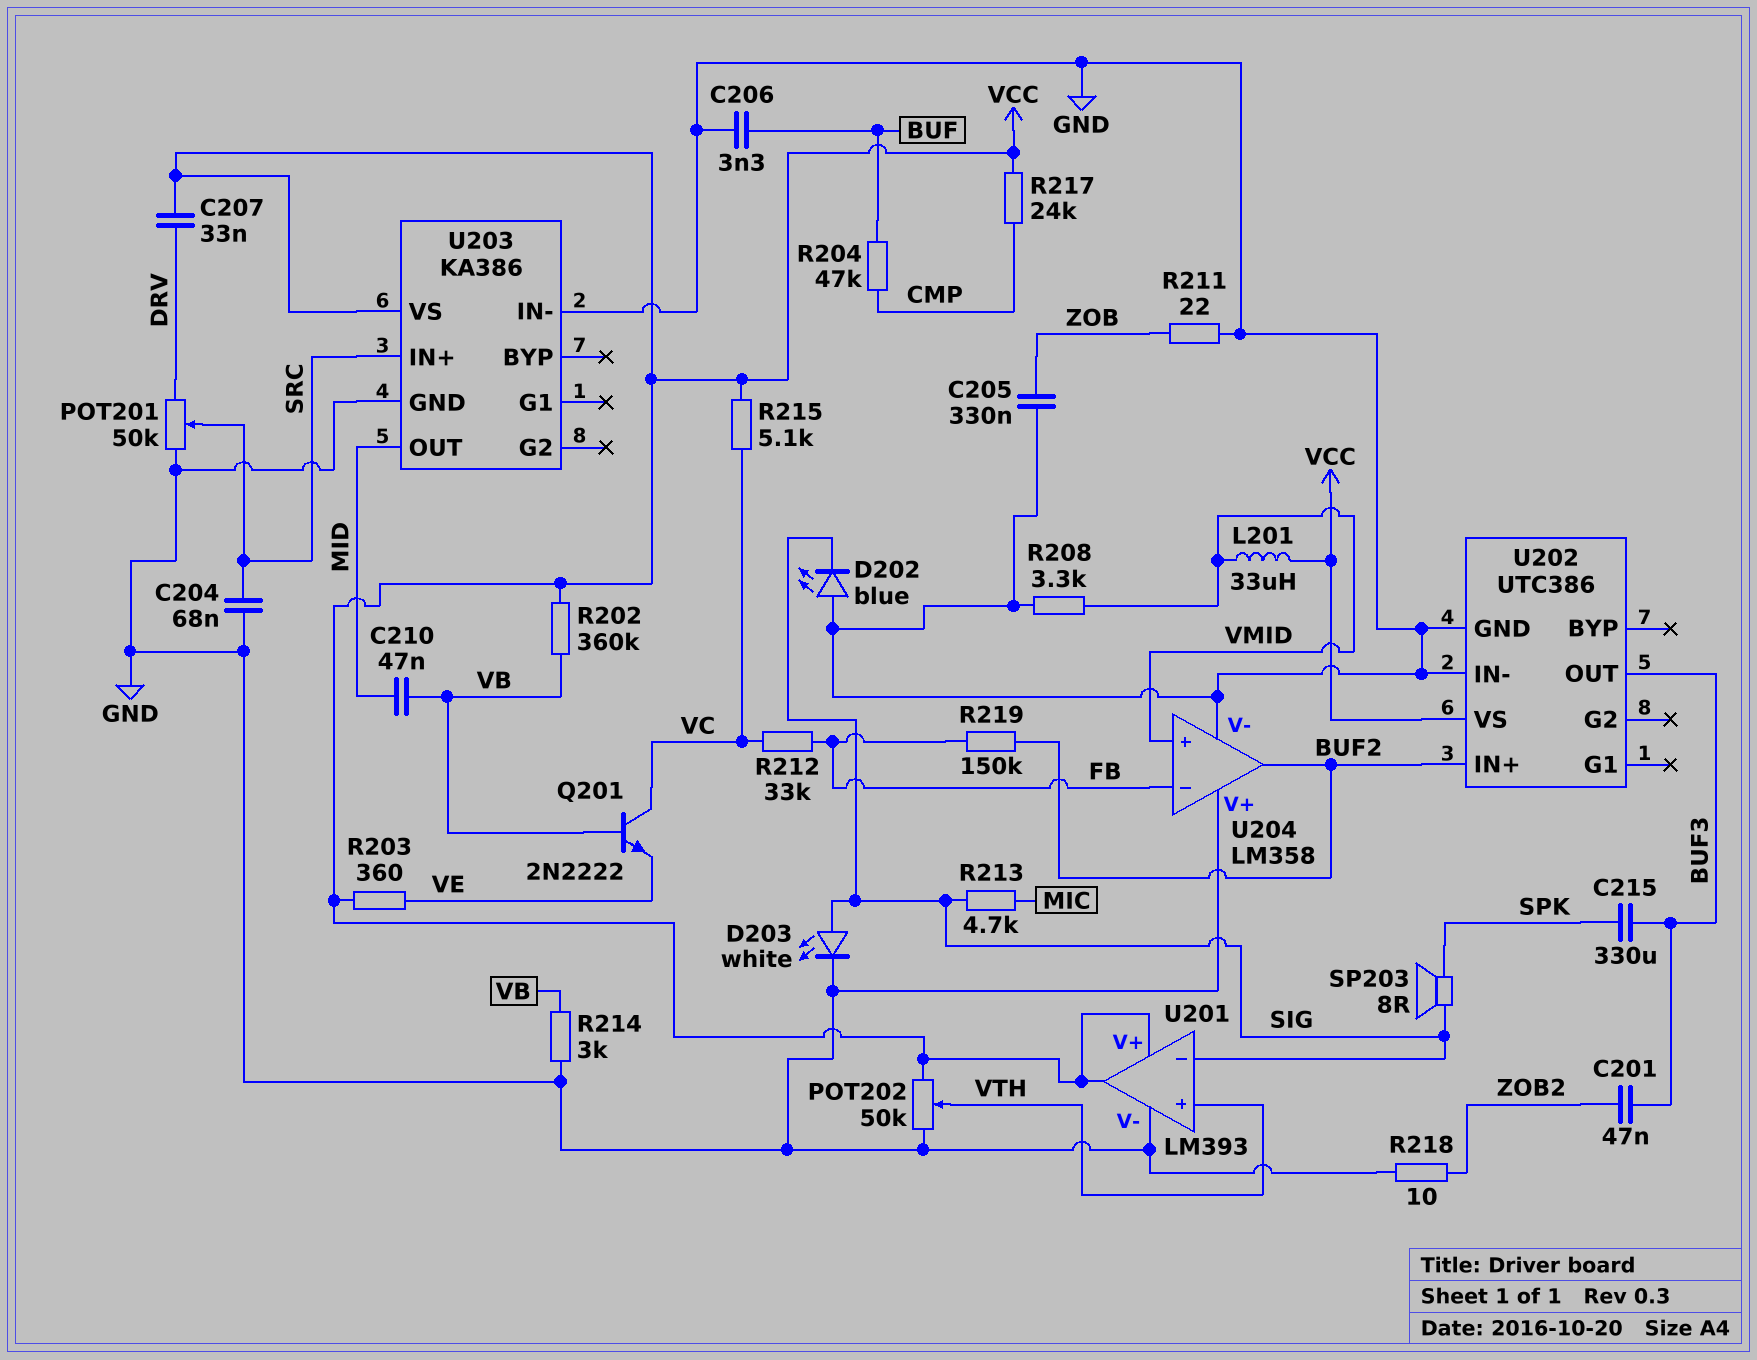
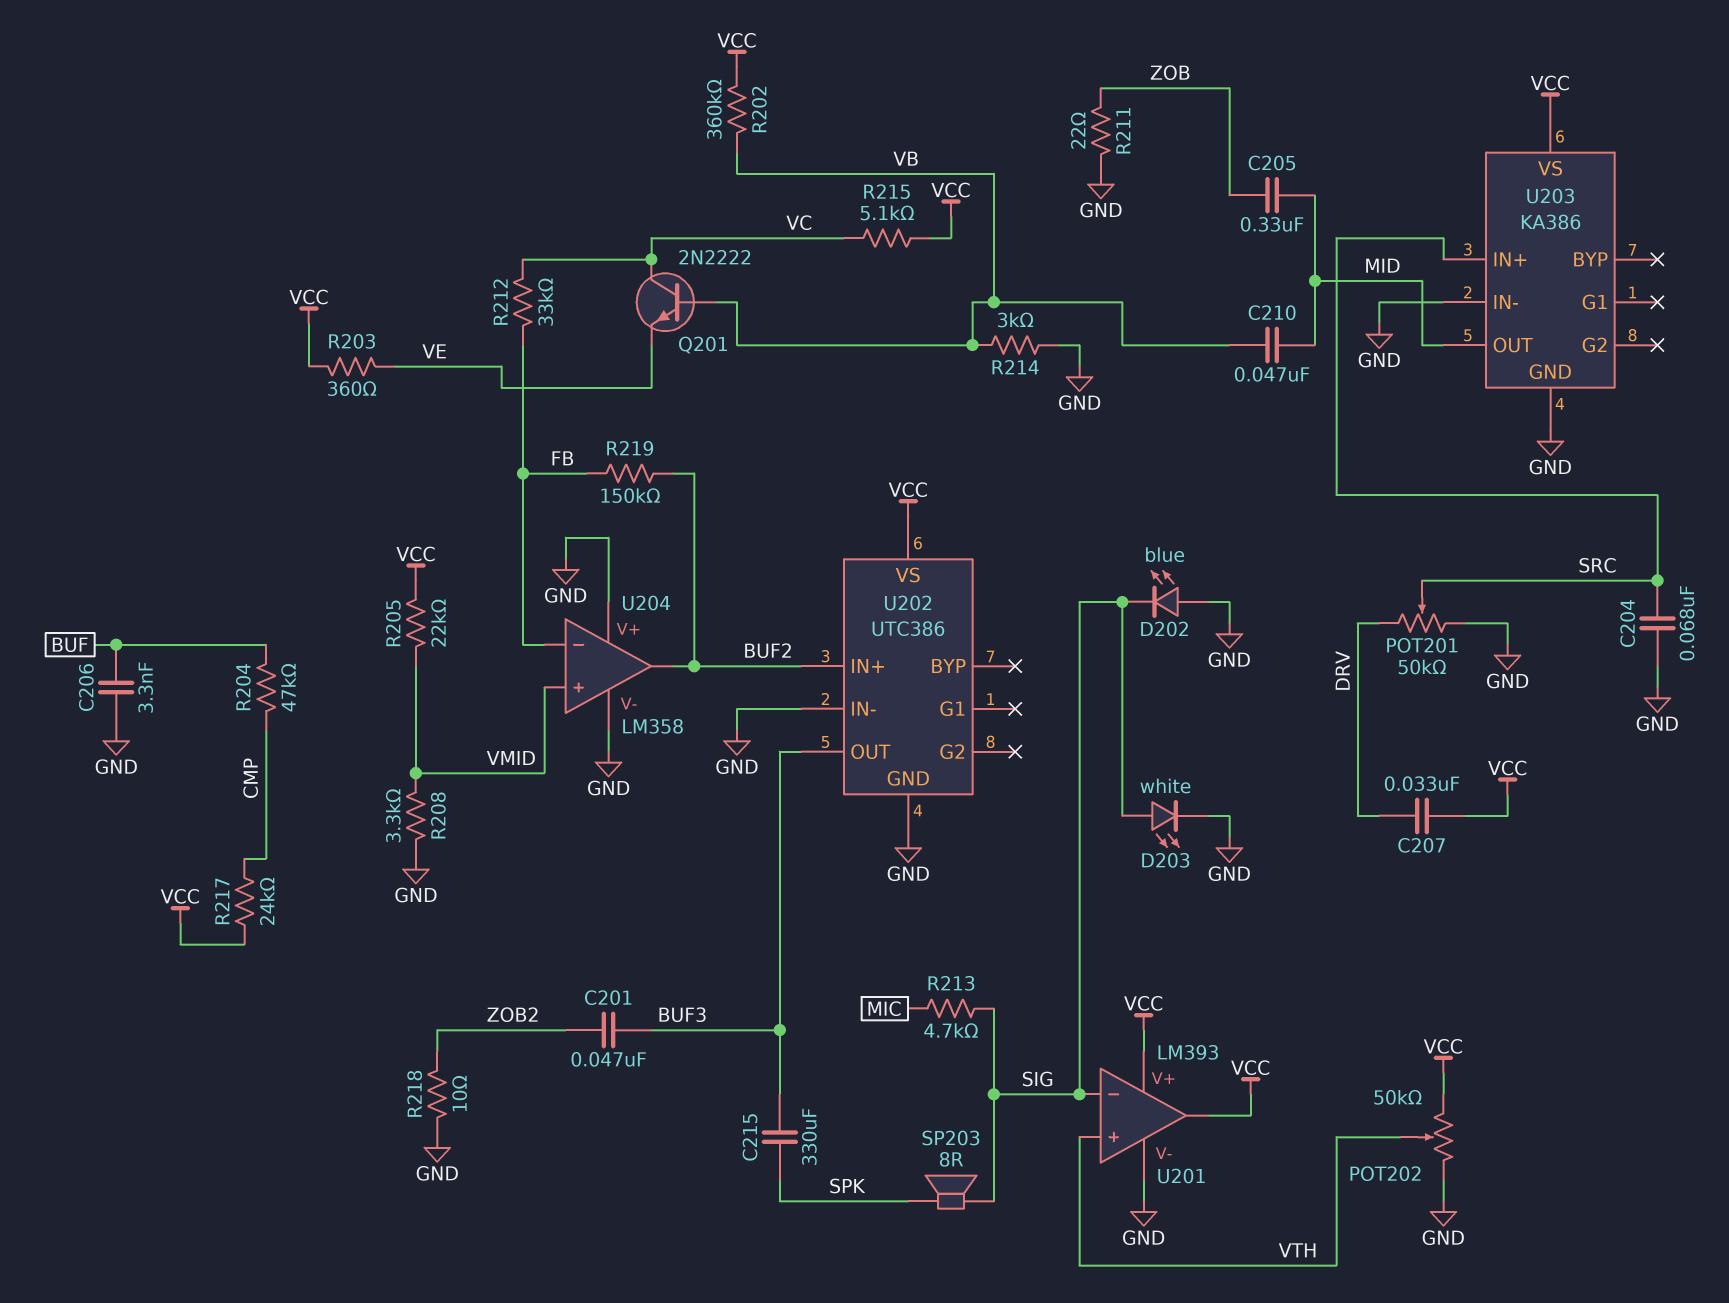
C205: 330nF (GND, ZOB) -> 330nF (MID, ZOB)
L201: 33uH (VCC, VMID) -> none
R205: none -> 22k (VCC, VMID)

